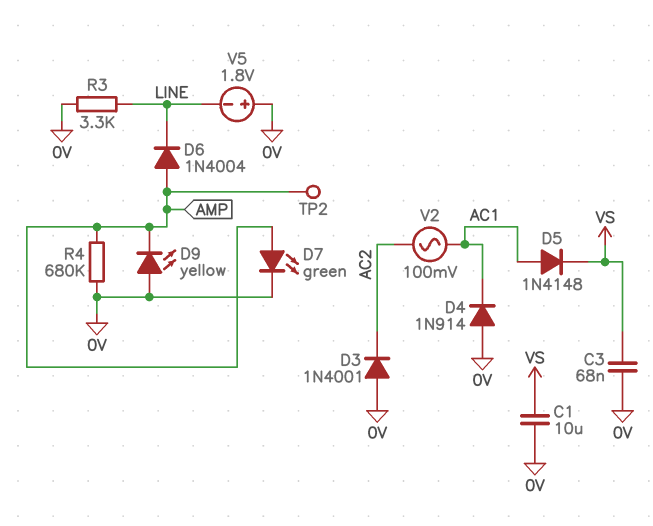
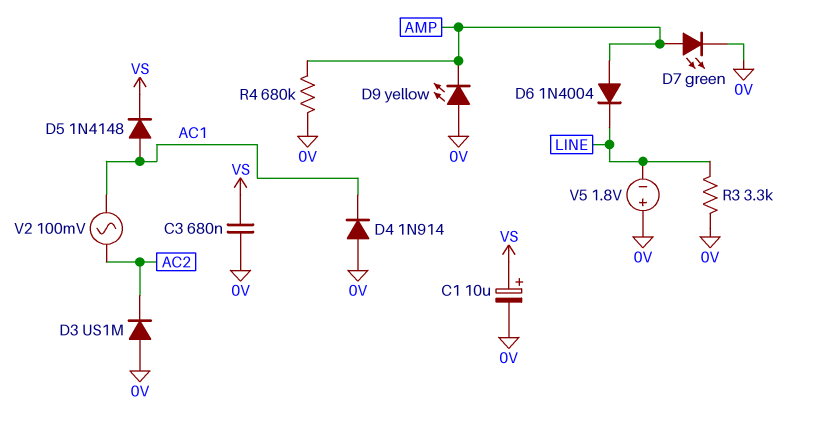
C1: 10uF (0V, VS) -> 10uF (plus VS, minus 0V)
C3: 68nF (0V, VS) -> 680nF (0V, VS)
D3: diode 1N4001 (A 0V, K AC2) -> diode US1M (A 0V, K AC2)
TP2: test point (AMP) -> none

